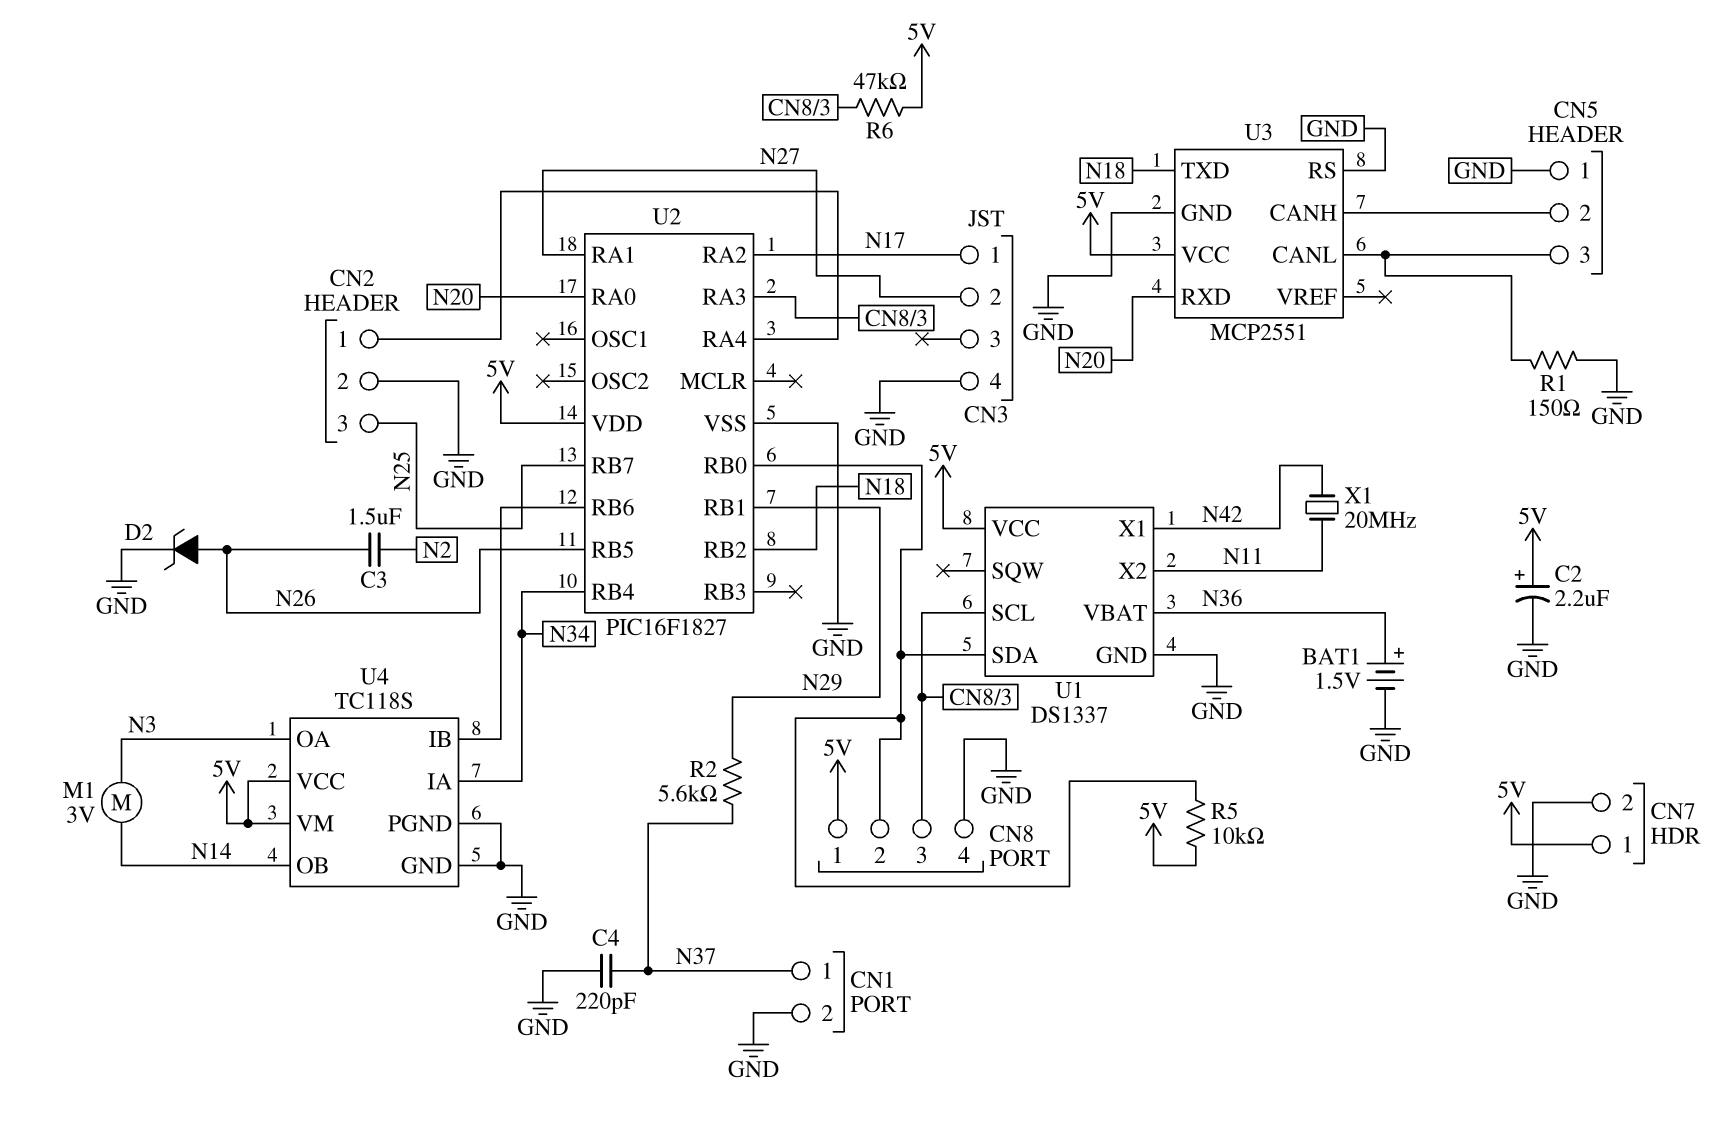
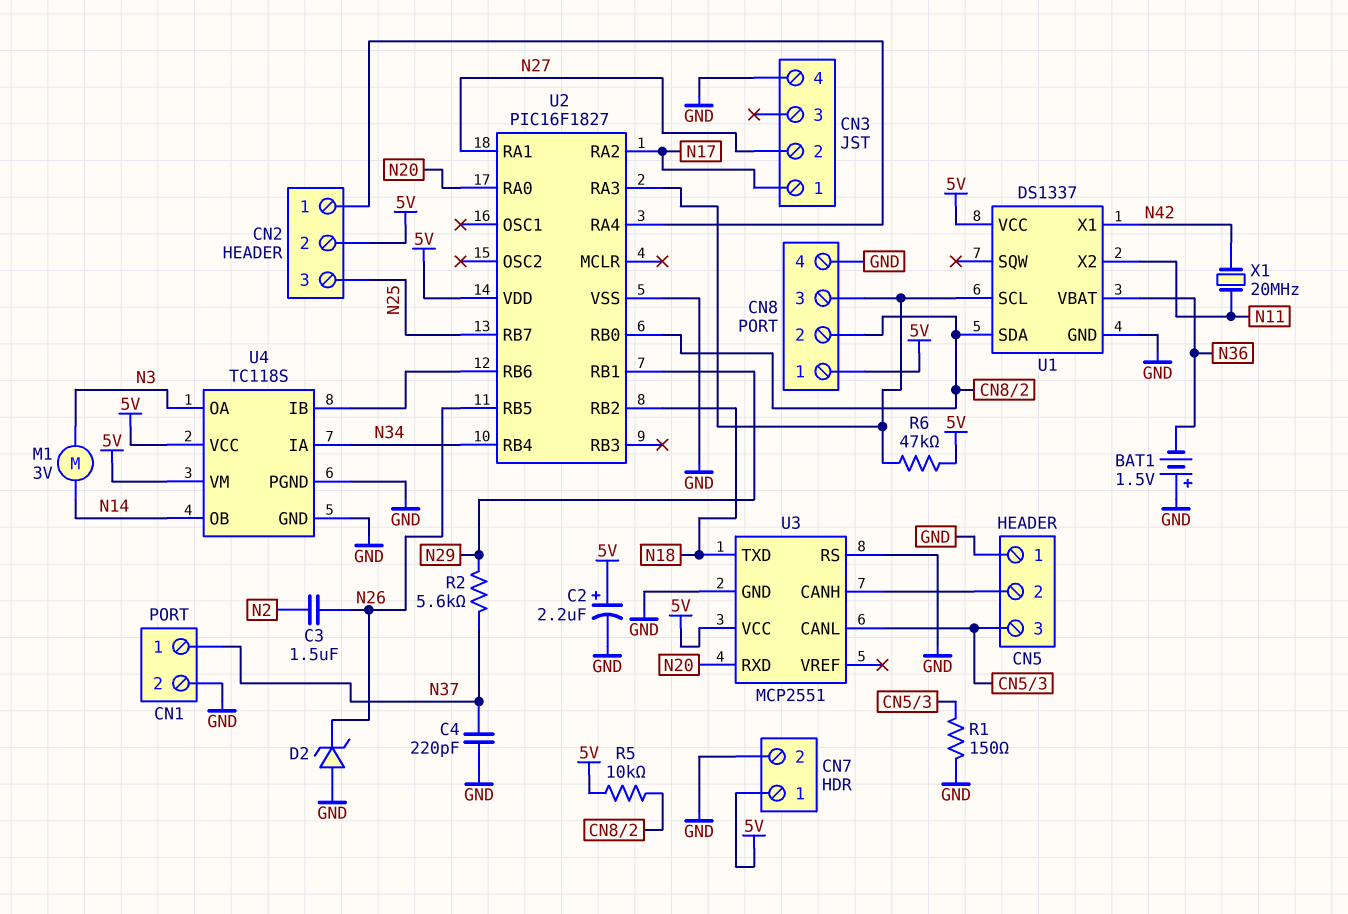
BAT1: 1.5V (plus N36, minus GND) -> 1.5V (plus GND, minus N36)
CN2 pin 2: GND -> 5V
D2: zener (A N26, K GND) -> zener (A GND, K N26)

